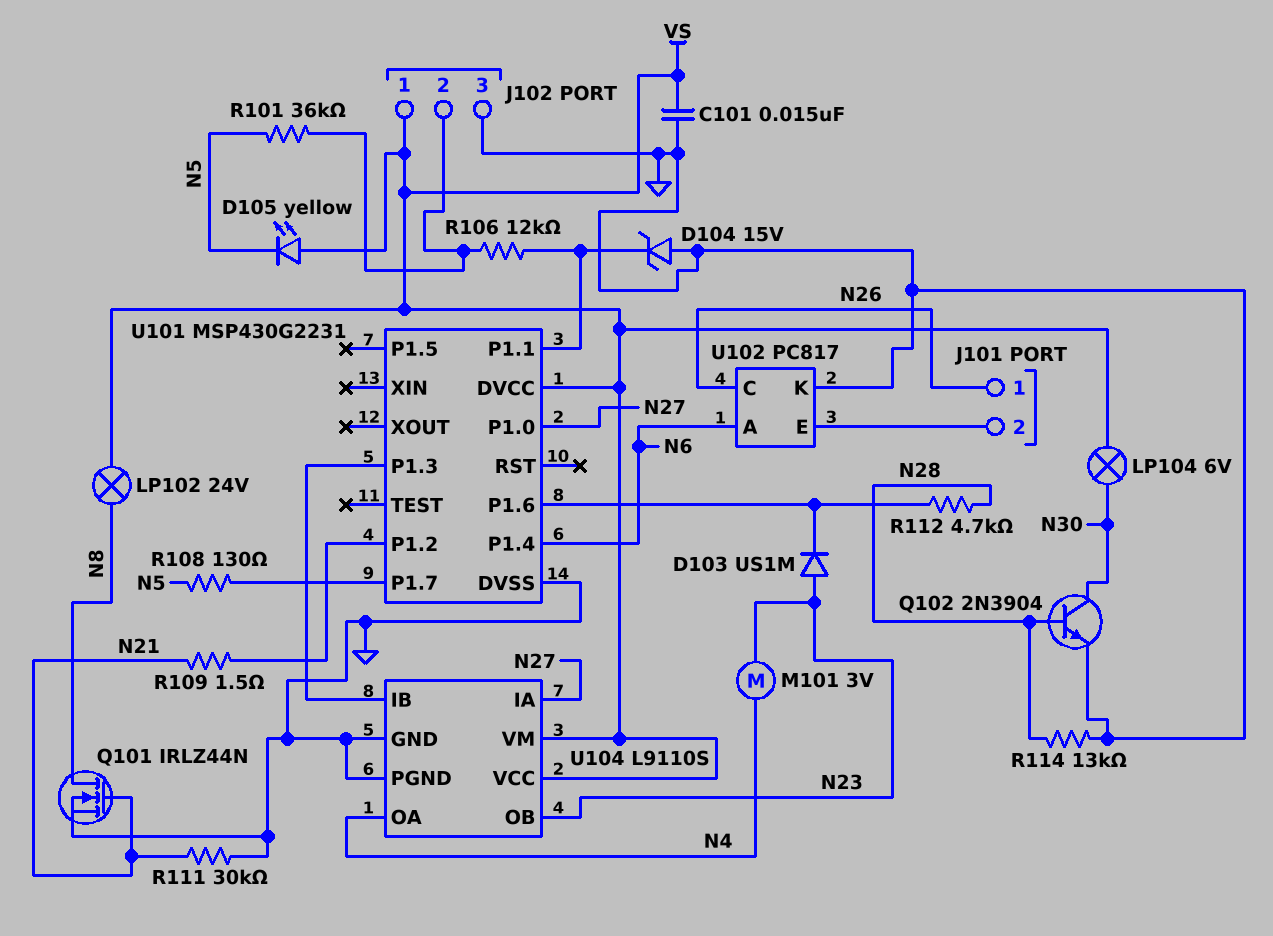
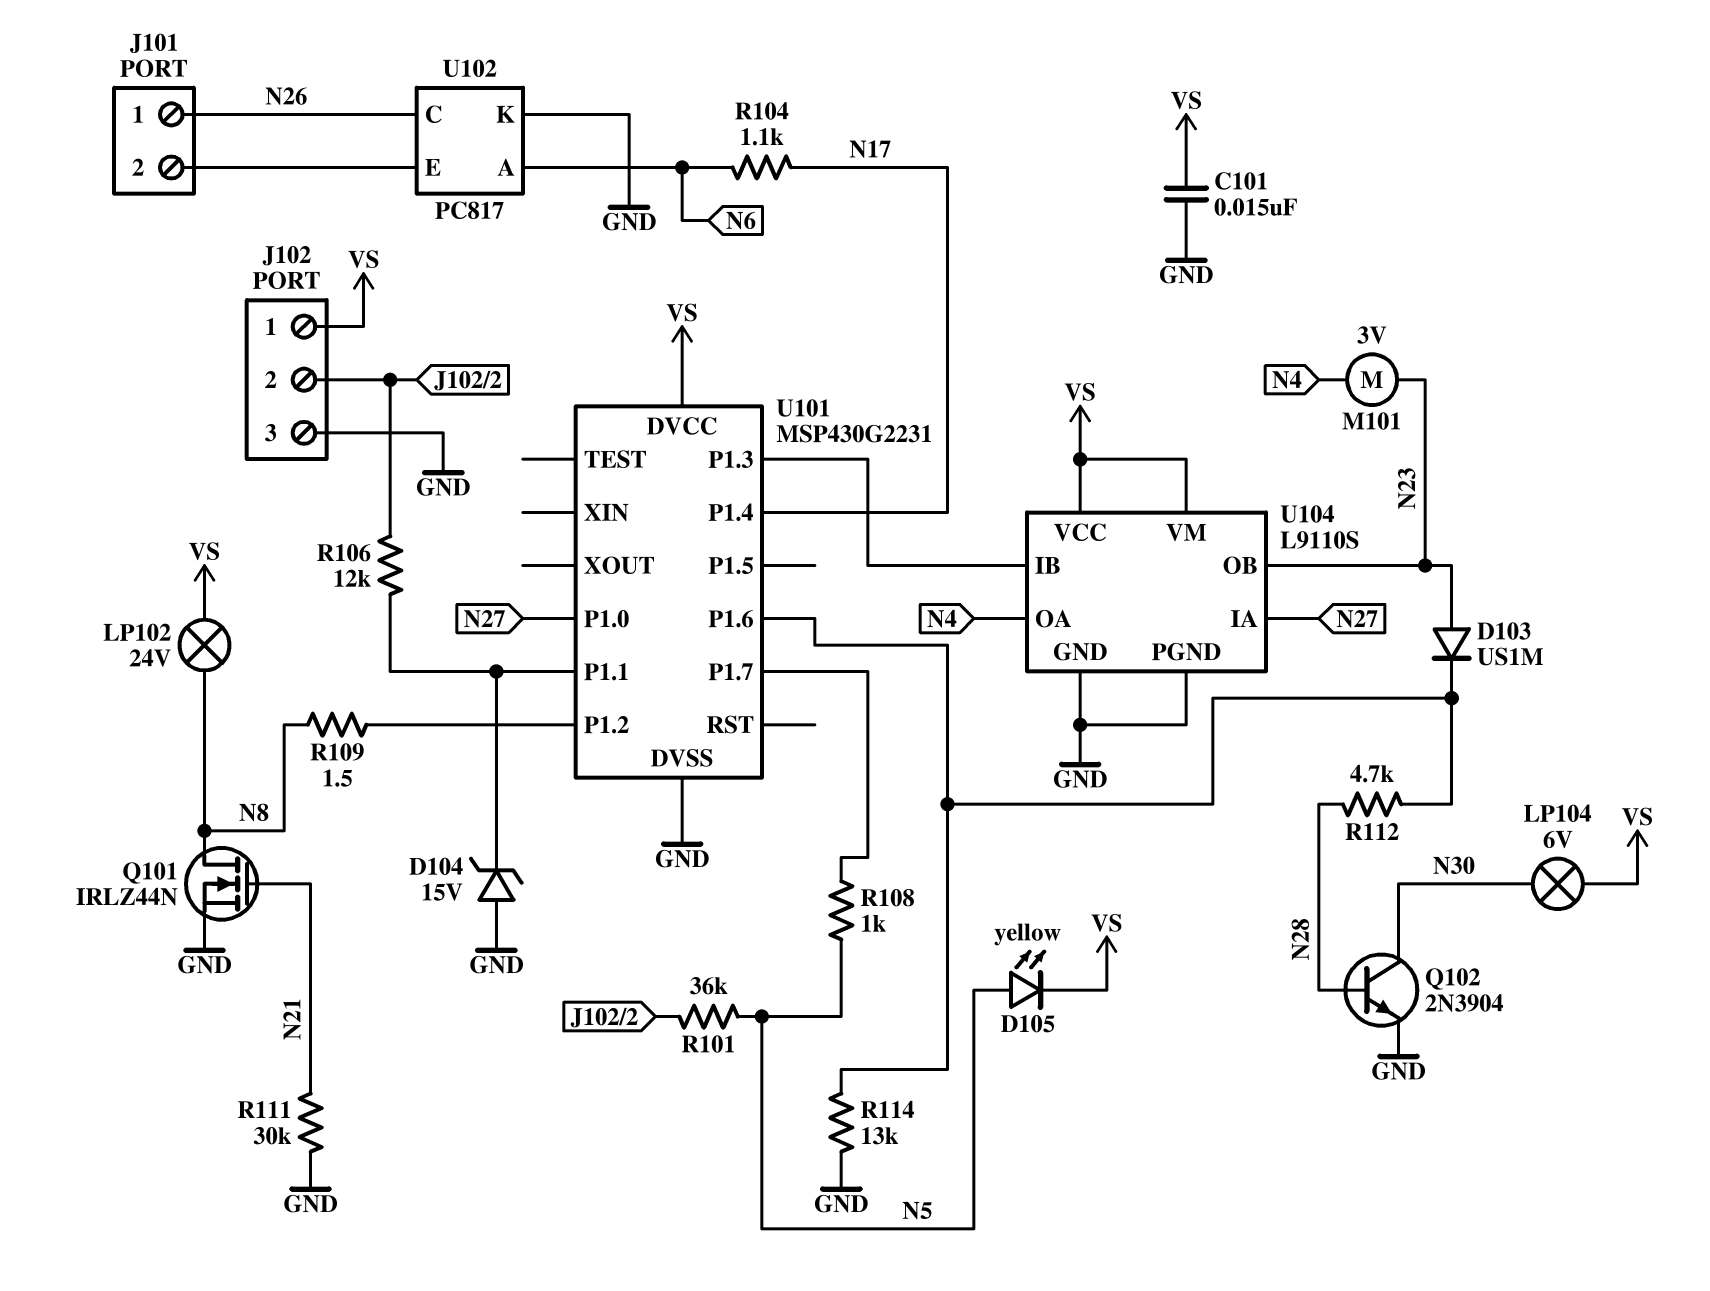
D105: LED yellow (A VS, K N5) -> LED yellow (A N5, K VS)
R104: none -> 1.1k (N6, N17)
R108: 130 (N5, U101/P1.7) -> 1k (N5, U101/P1.7)
R109: 1.5 (N21, U101/P1.2) -> 1.5 (N8, U101/P1.2)
R114: 13k (GND, N28) -> 13k (GND, U101/P1.6)
U101 pin P1.4: N6 -> N17

